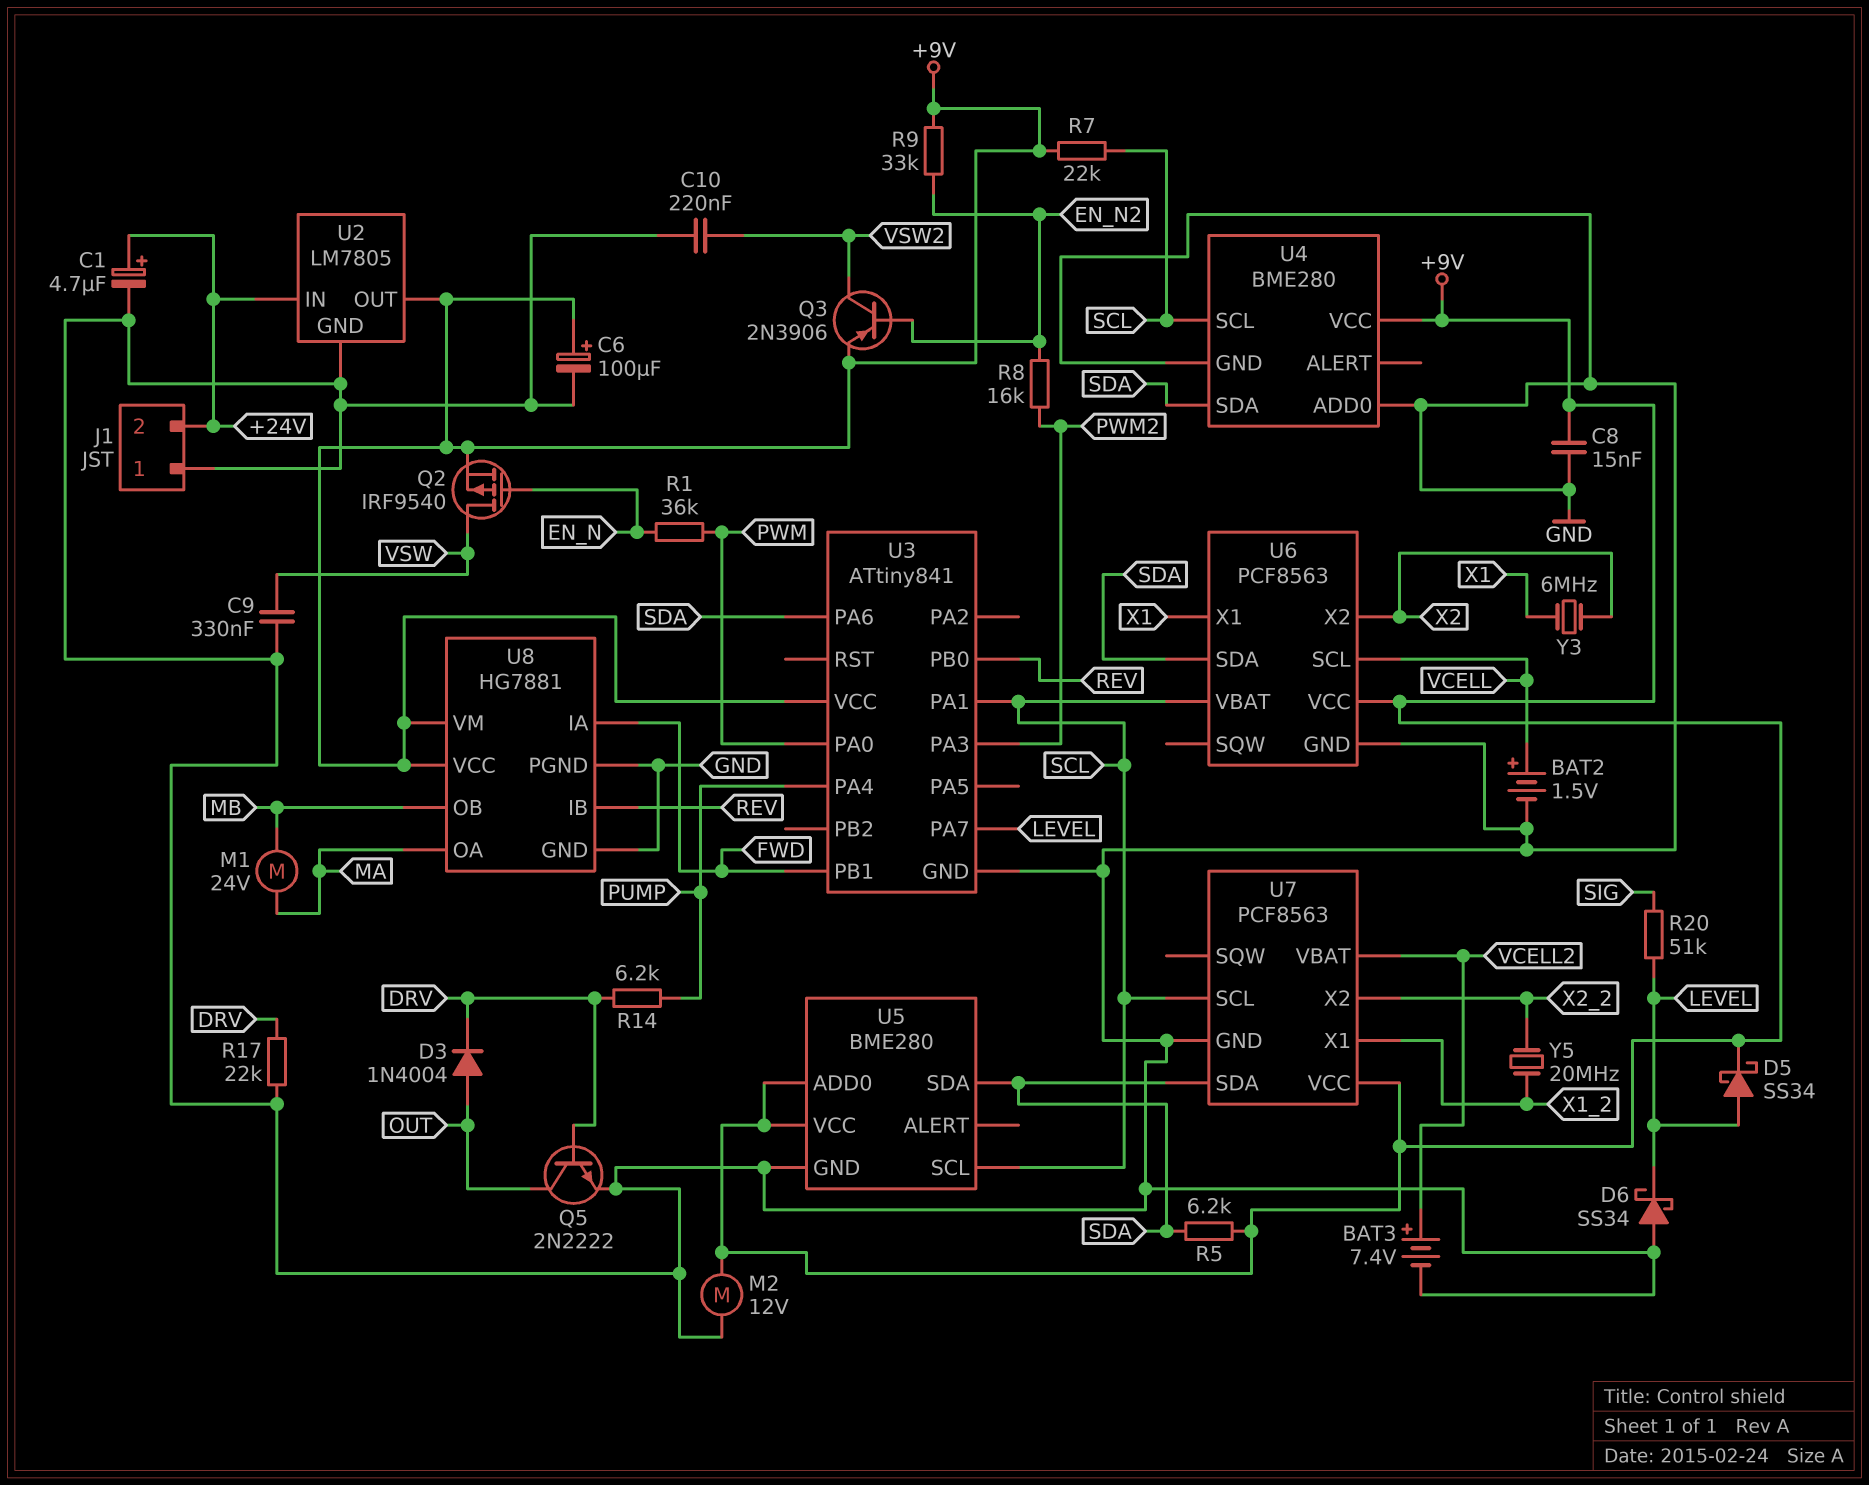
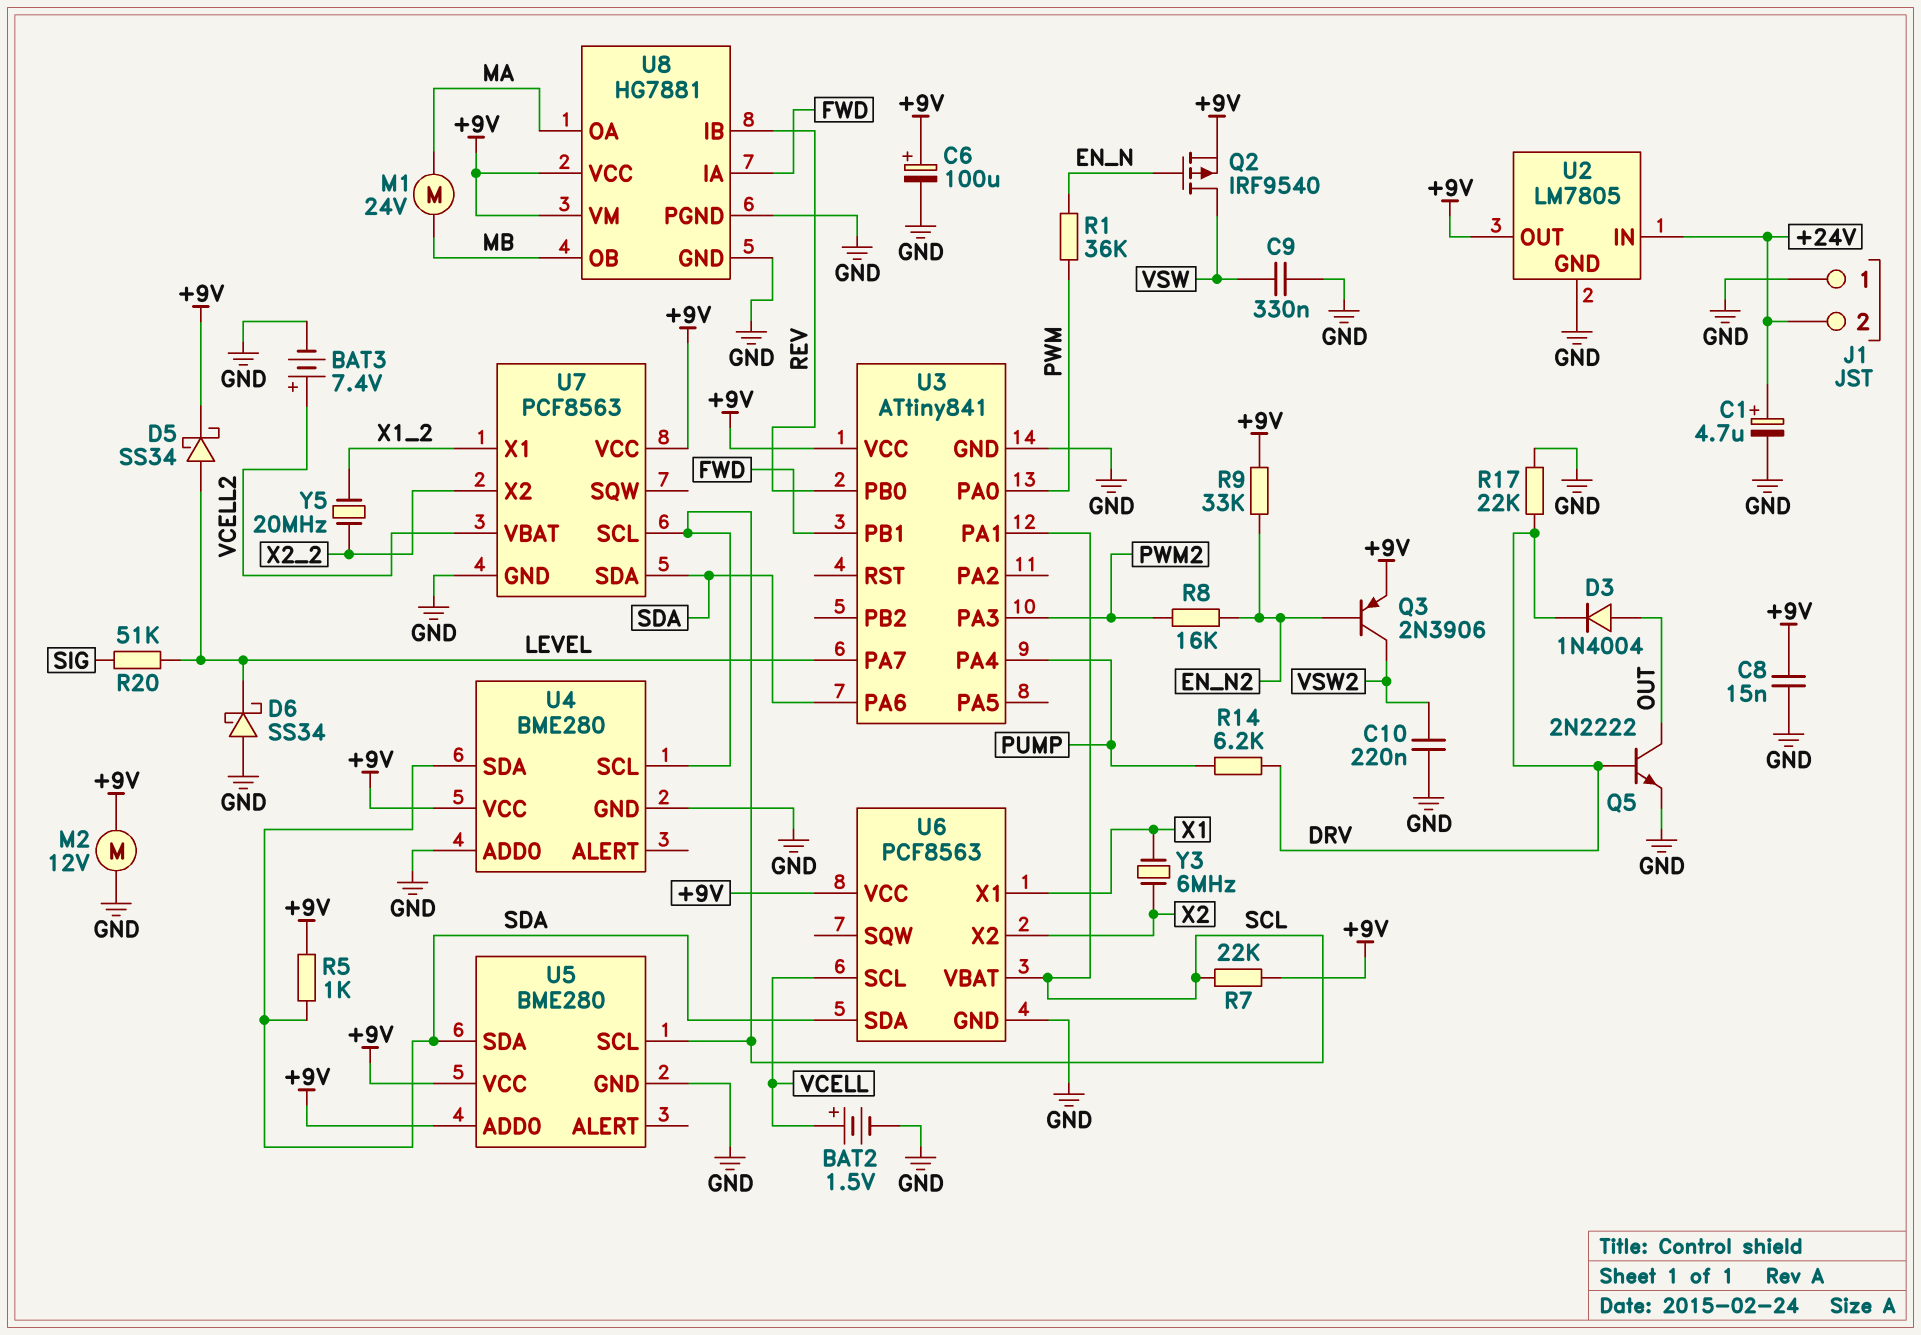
R5: 6.2k (+9V, SDA) -> 1k (+9V, SDA)

